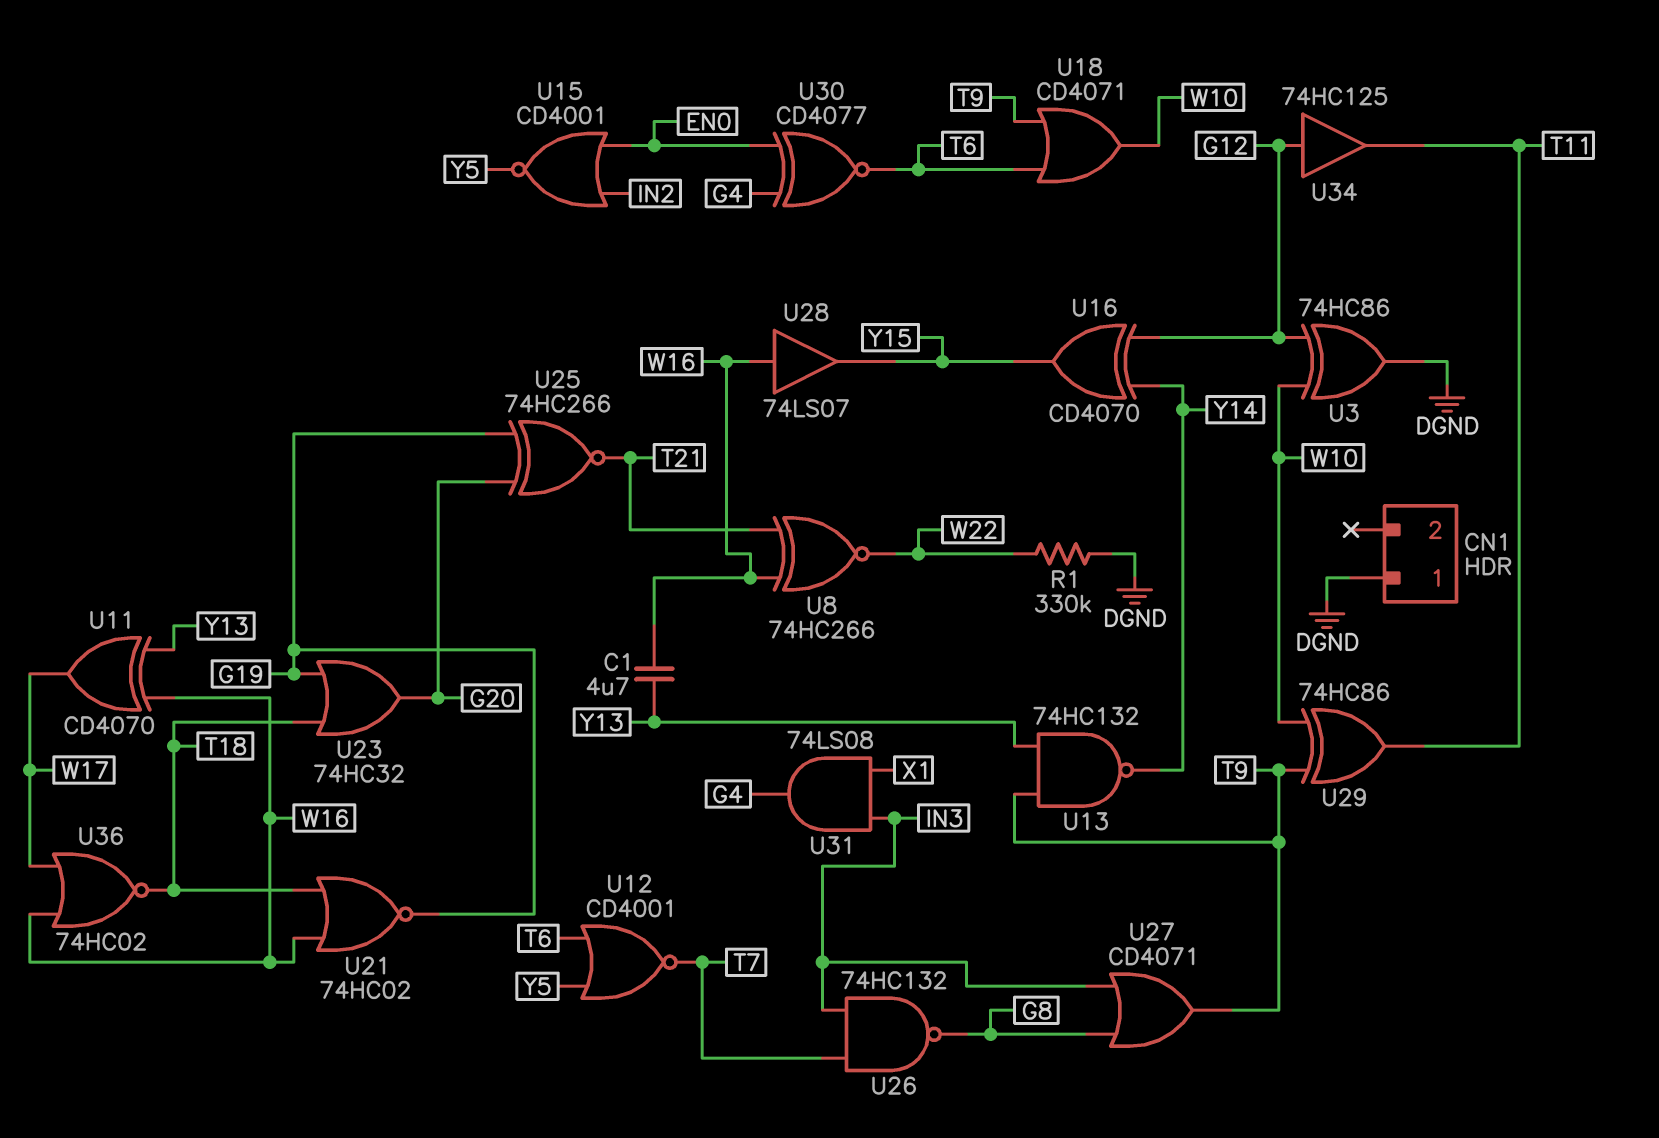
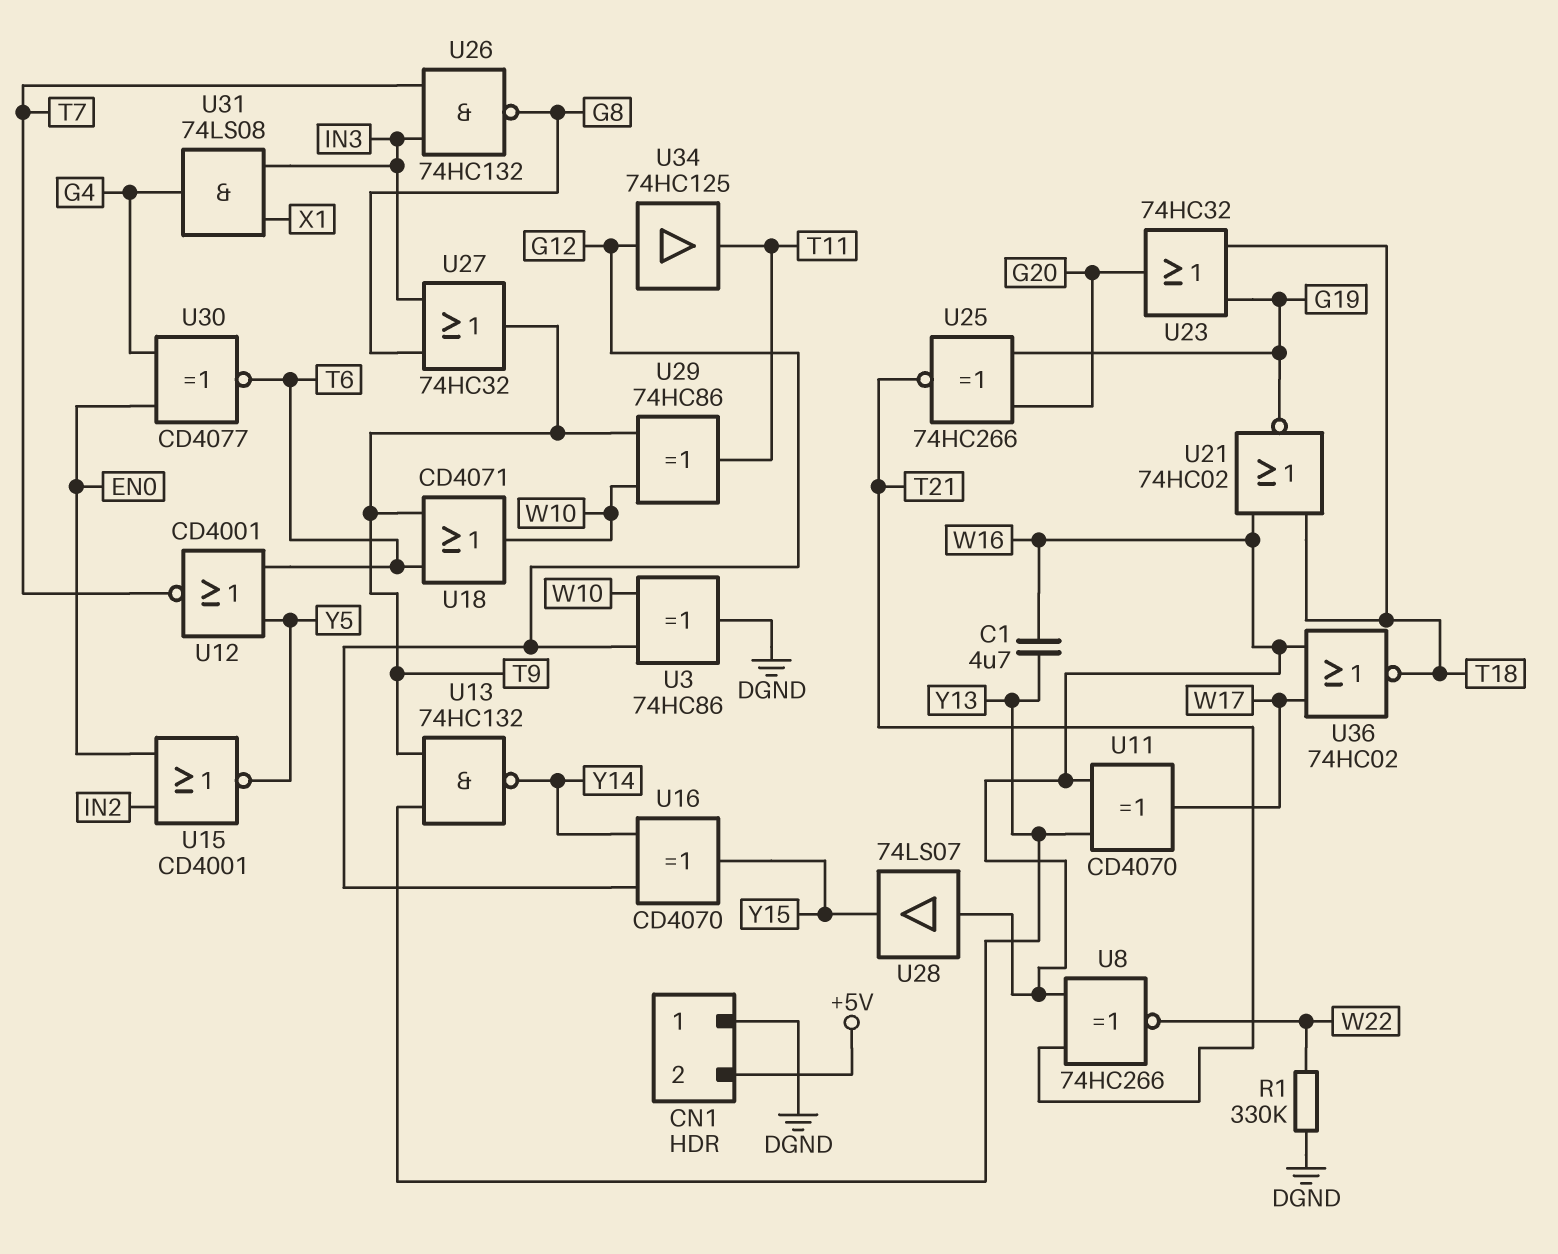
CN1 pin 2: none -> +5V
U27: OR CD4071 (in G8, in IN3, out T9) -> OR 74HC32 (in G8, in IN3, out T9)

